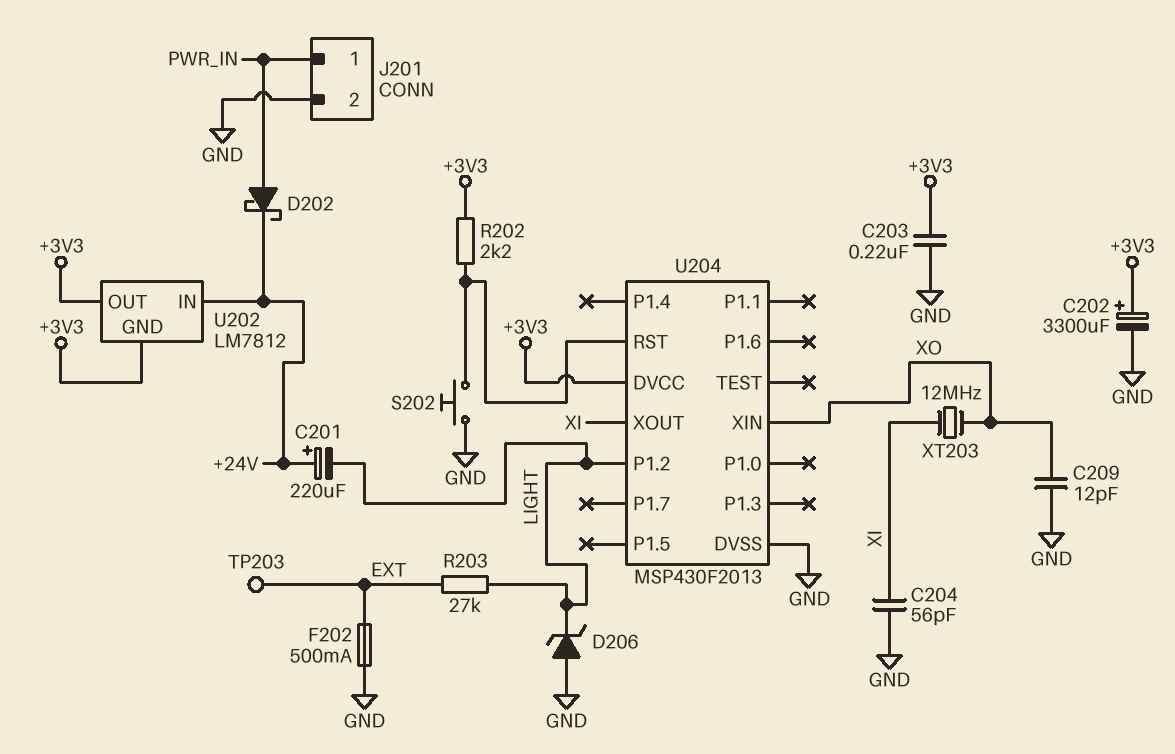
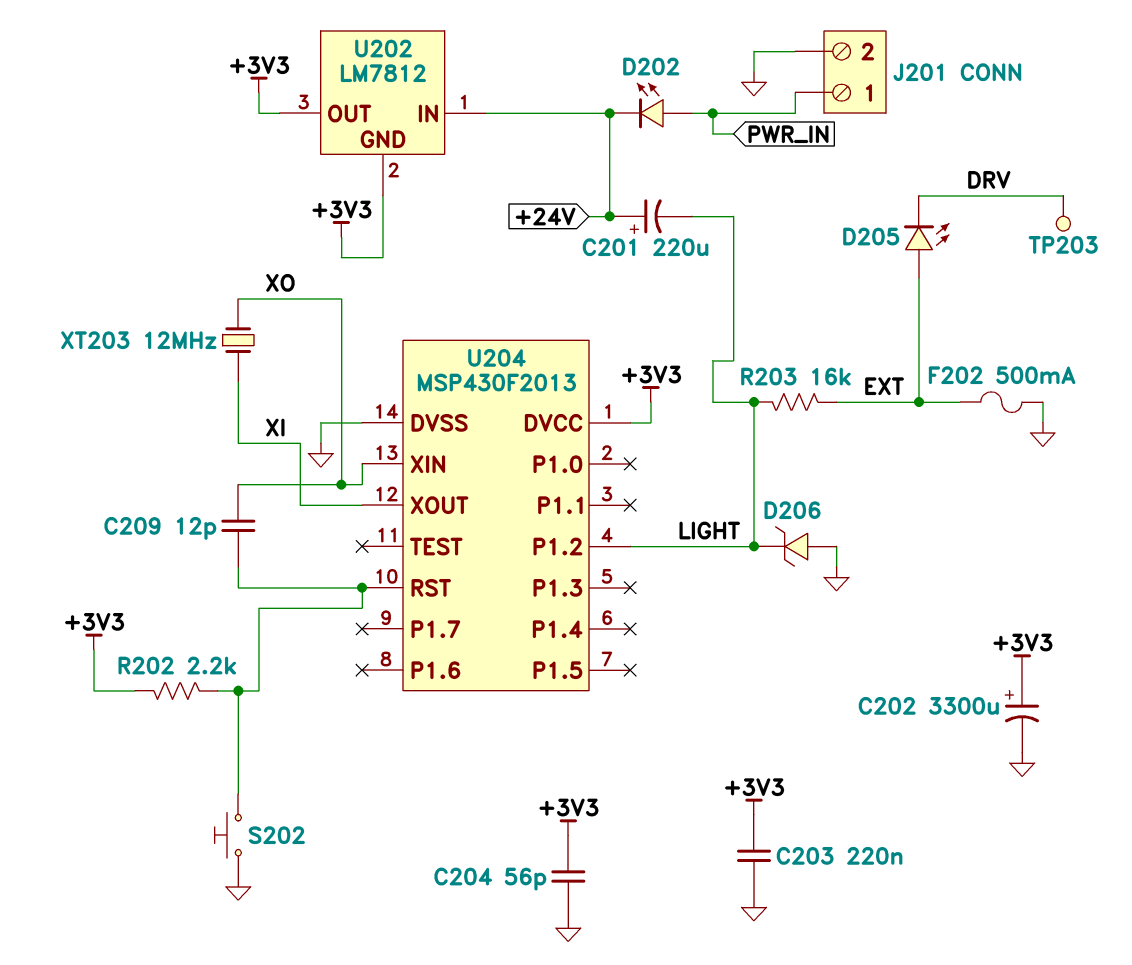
C204: 56pF (GND, XI) -> 56pF (+3V3, GND)
C209: 12pF (GND, XO) -> 12pF (U204/RST, XO)
D202: schottky (A PWR_IN, K +24V) -> LED (A PWR_IN, K +24V)
D205: none -> LED (A EXT, K DRV)
R203: 27k (EXT, LIGHT) -> 16k (EXT, LIGHT)
TP203: test point (EXT) -> test point (DRV)

